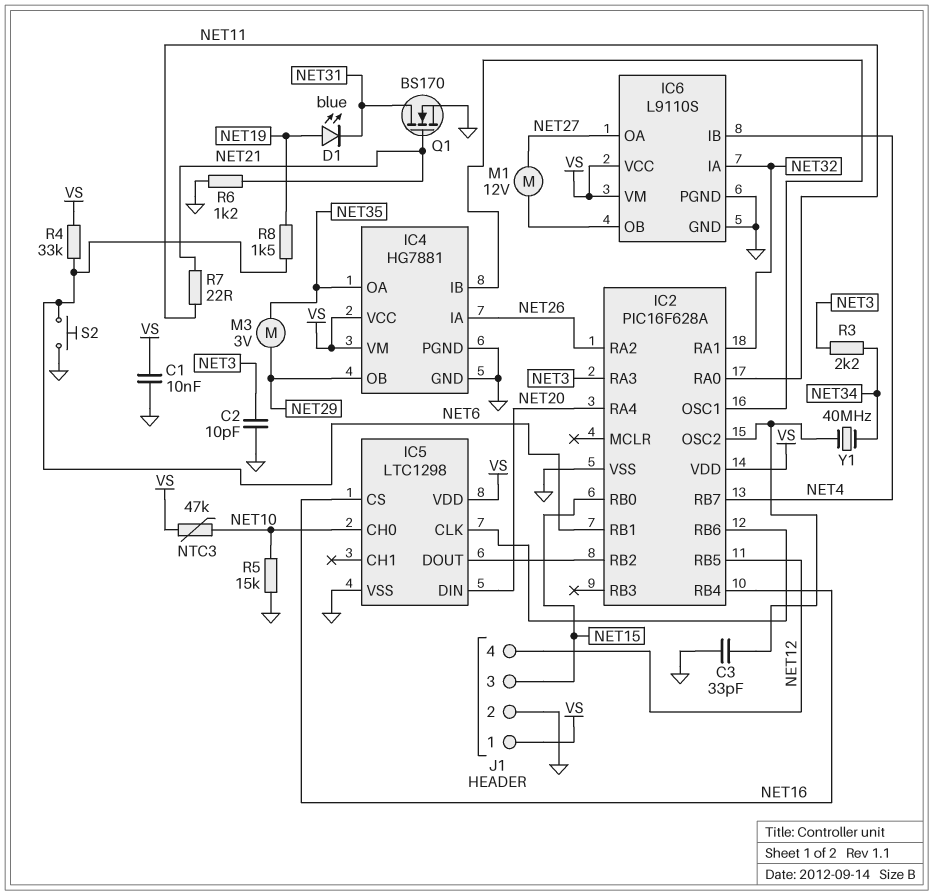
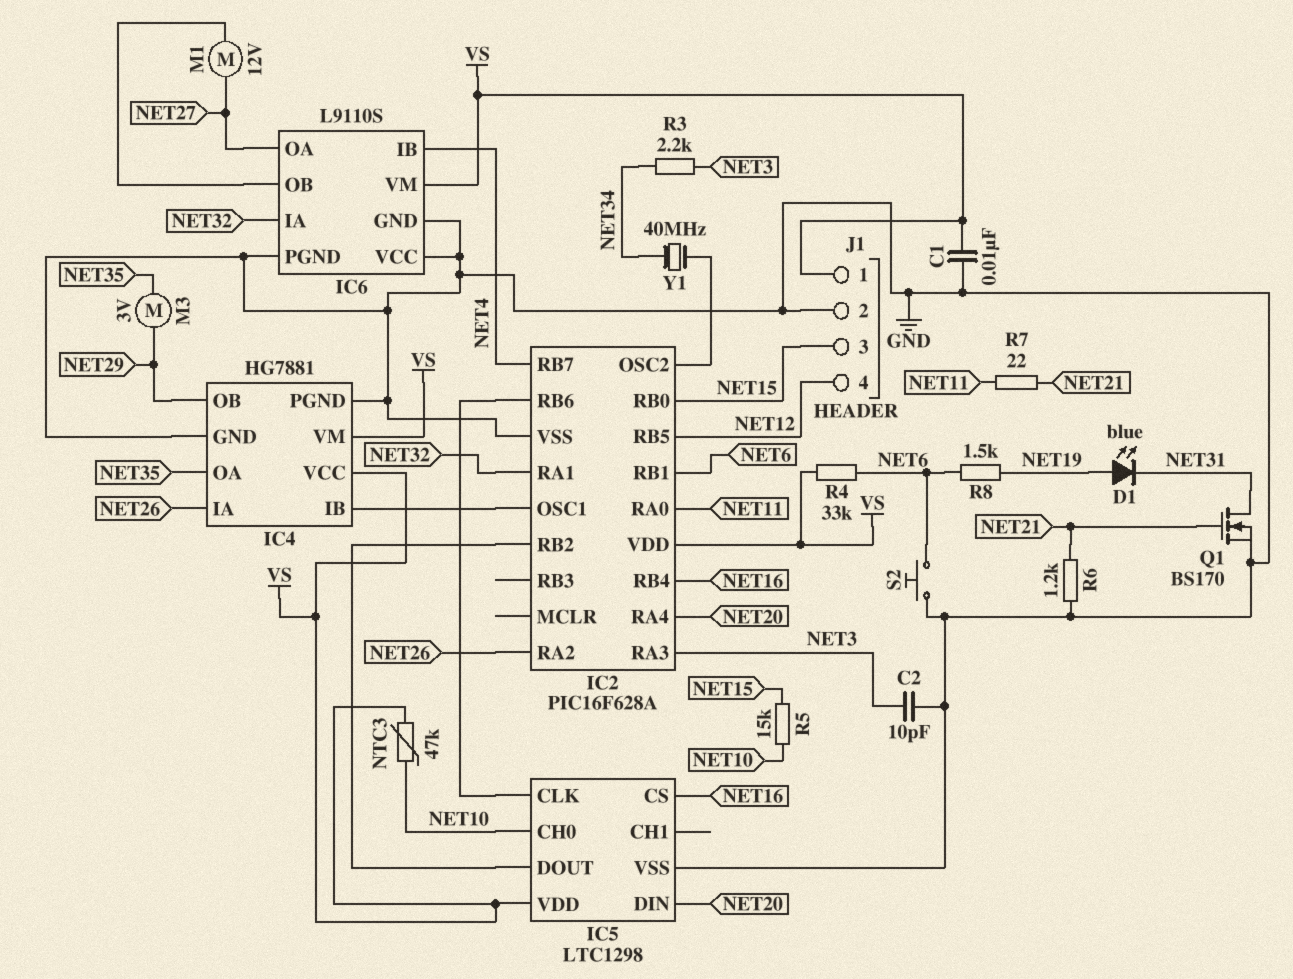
C3: 33pF (GND, IC2/OSC2) -> none
IC6 pin VCC: VS -> GND
R5: 15k (GND, NET10) -> 15k (NET10, NET15)

